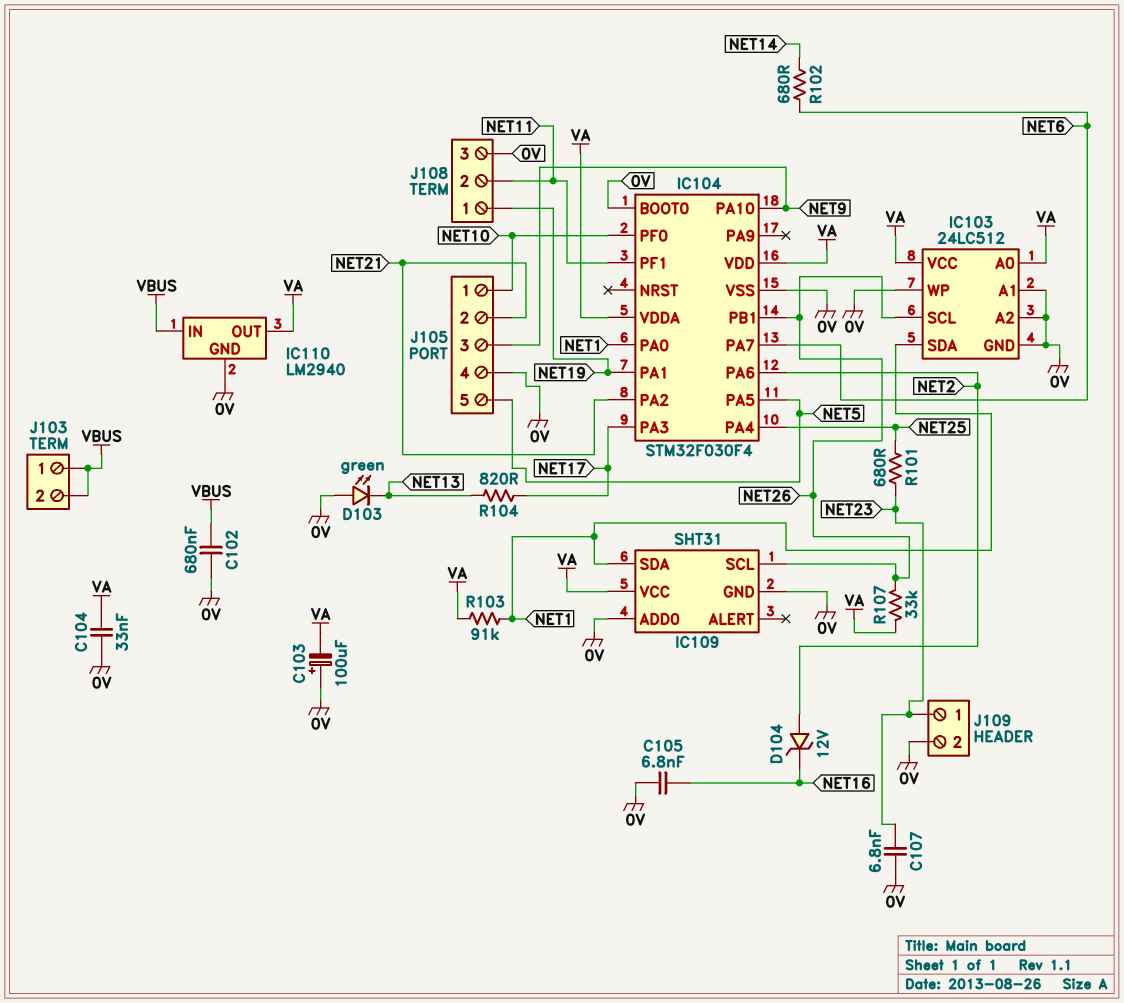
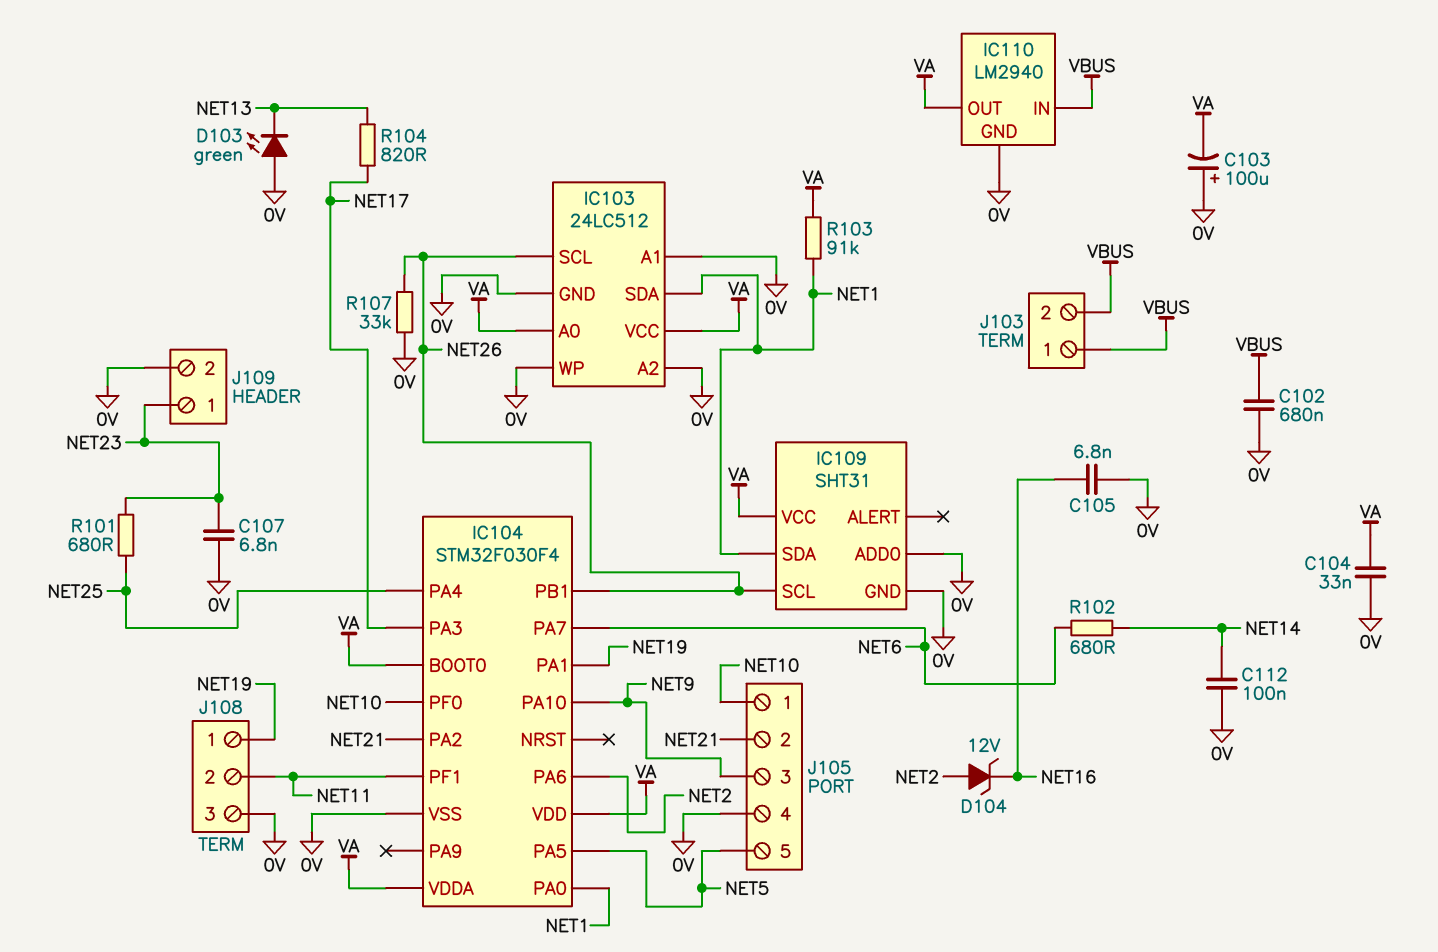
C112: none -> 100nF (0V, NET14)
IC104 pin BOOT0: 0V -> VA
R107: 33k (NET26, VA) -> 33k (0V, NET26)

